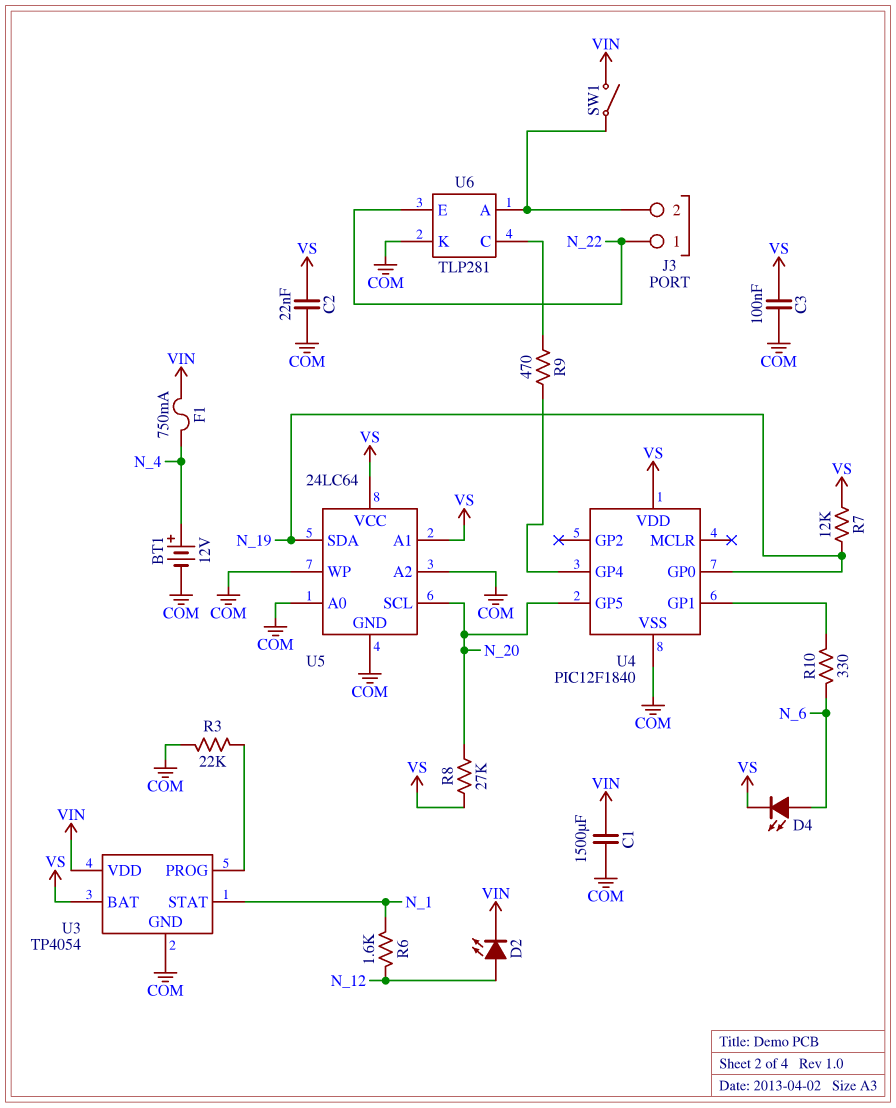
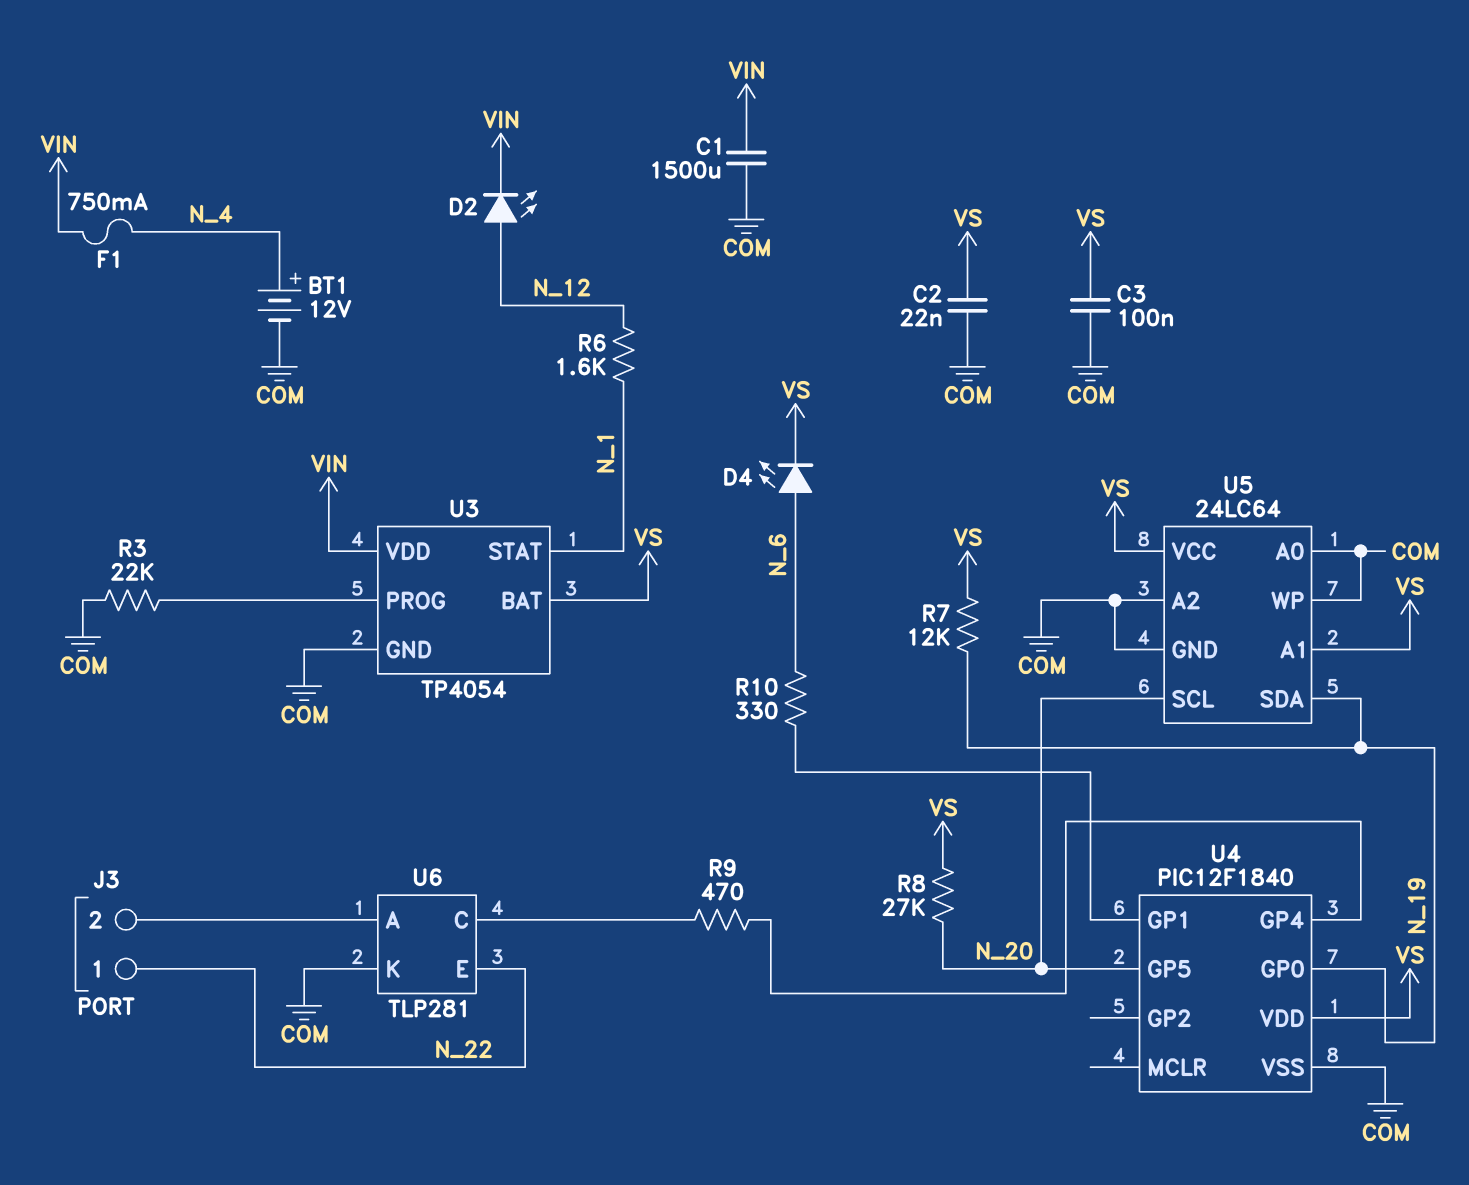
SW1: switch (J3/2, VIN) -> none

